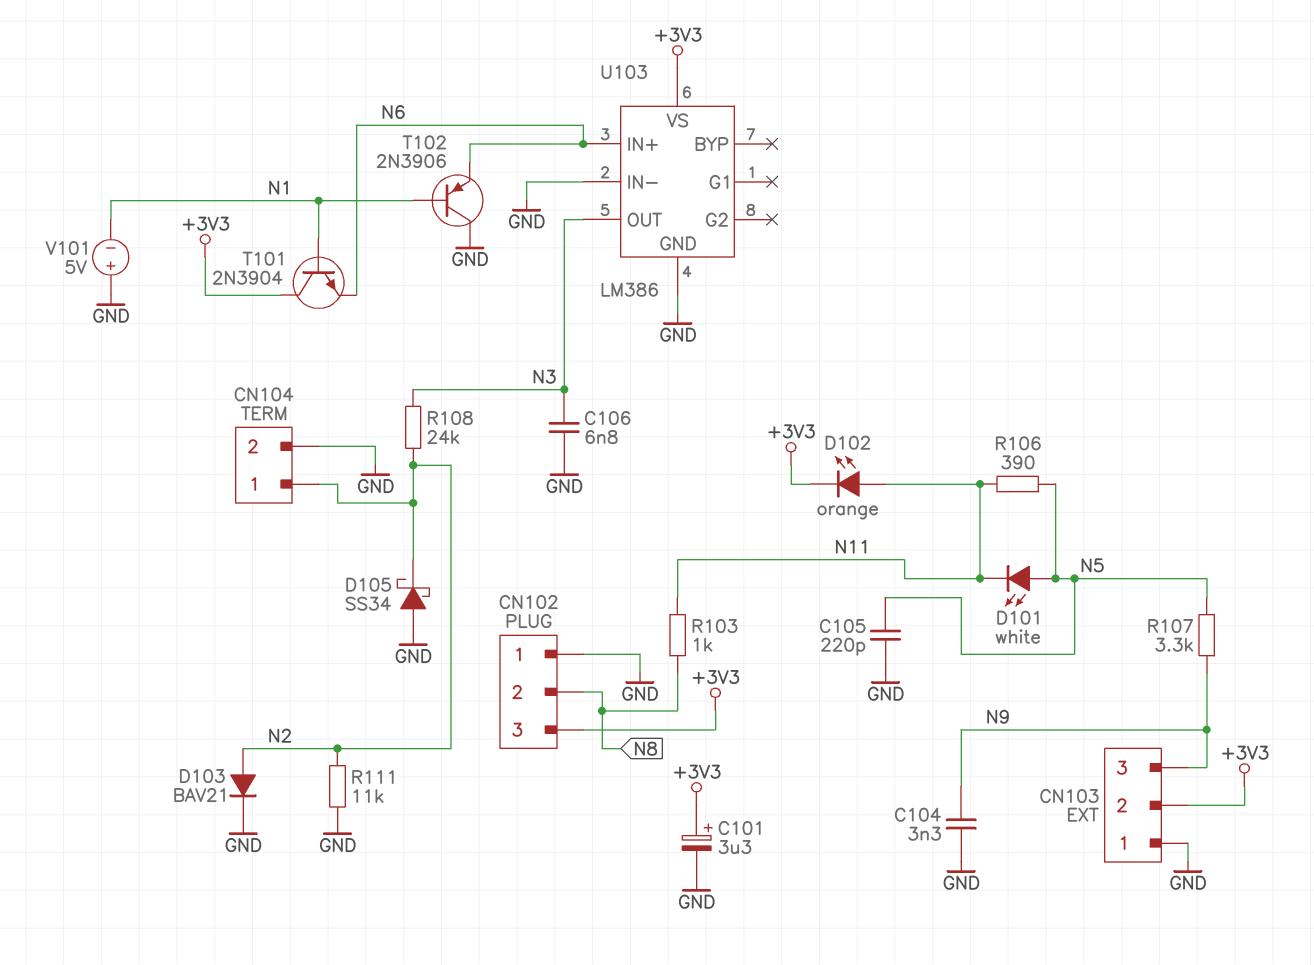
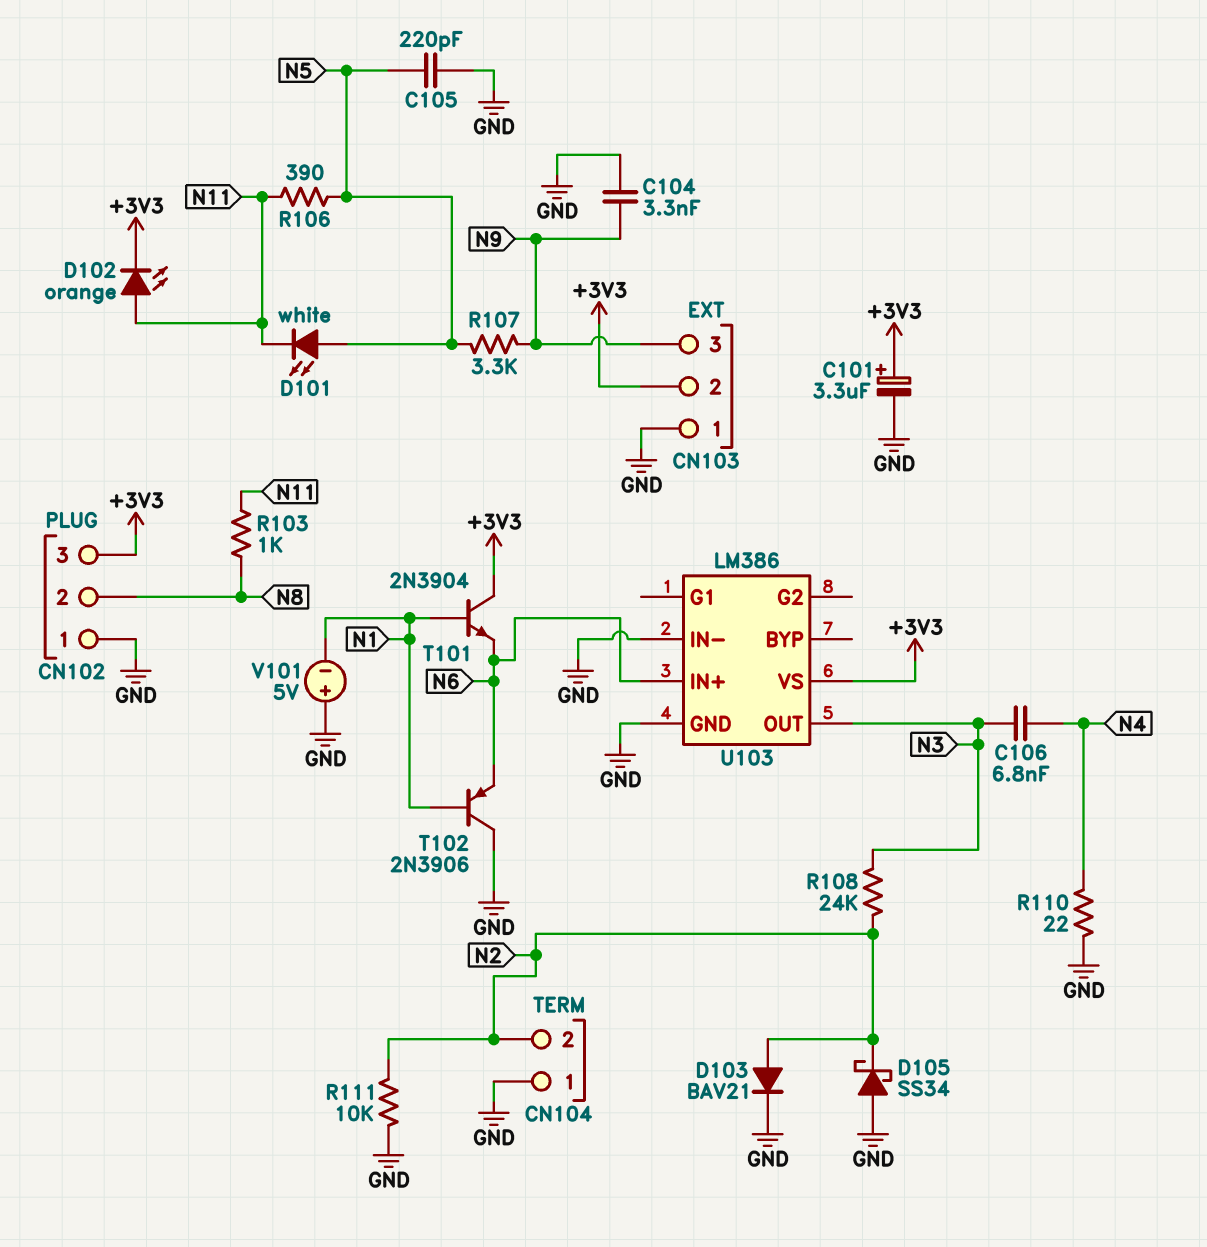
C106: 6.8nF (GND, N3) -> 6.8nF (N3, N4)
CN104 pin 1: N2 -> GND
CN104 pin 2: GND -> N2
R110: none -> 22 (GND, N4)
R111: 11k (GND, N2) -> 10k (GND, N2)

